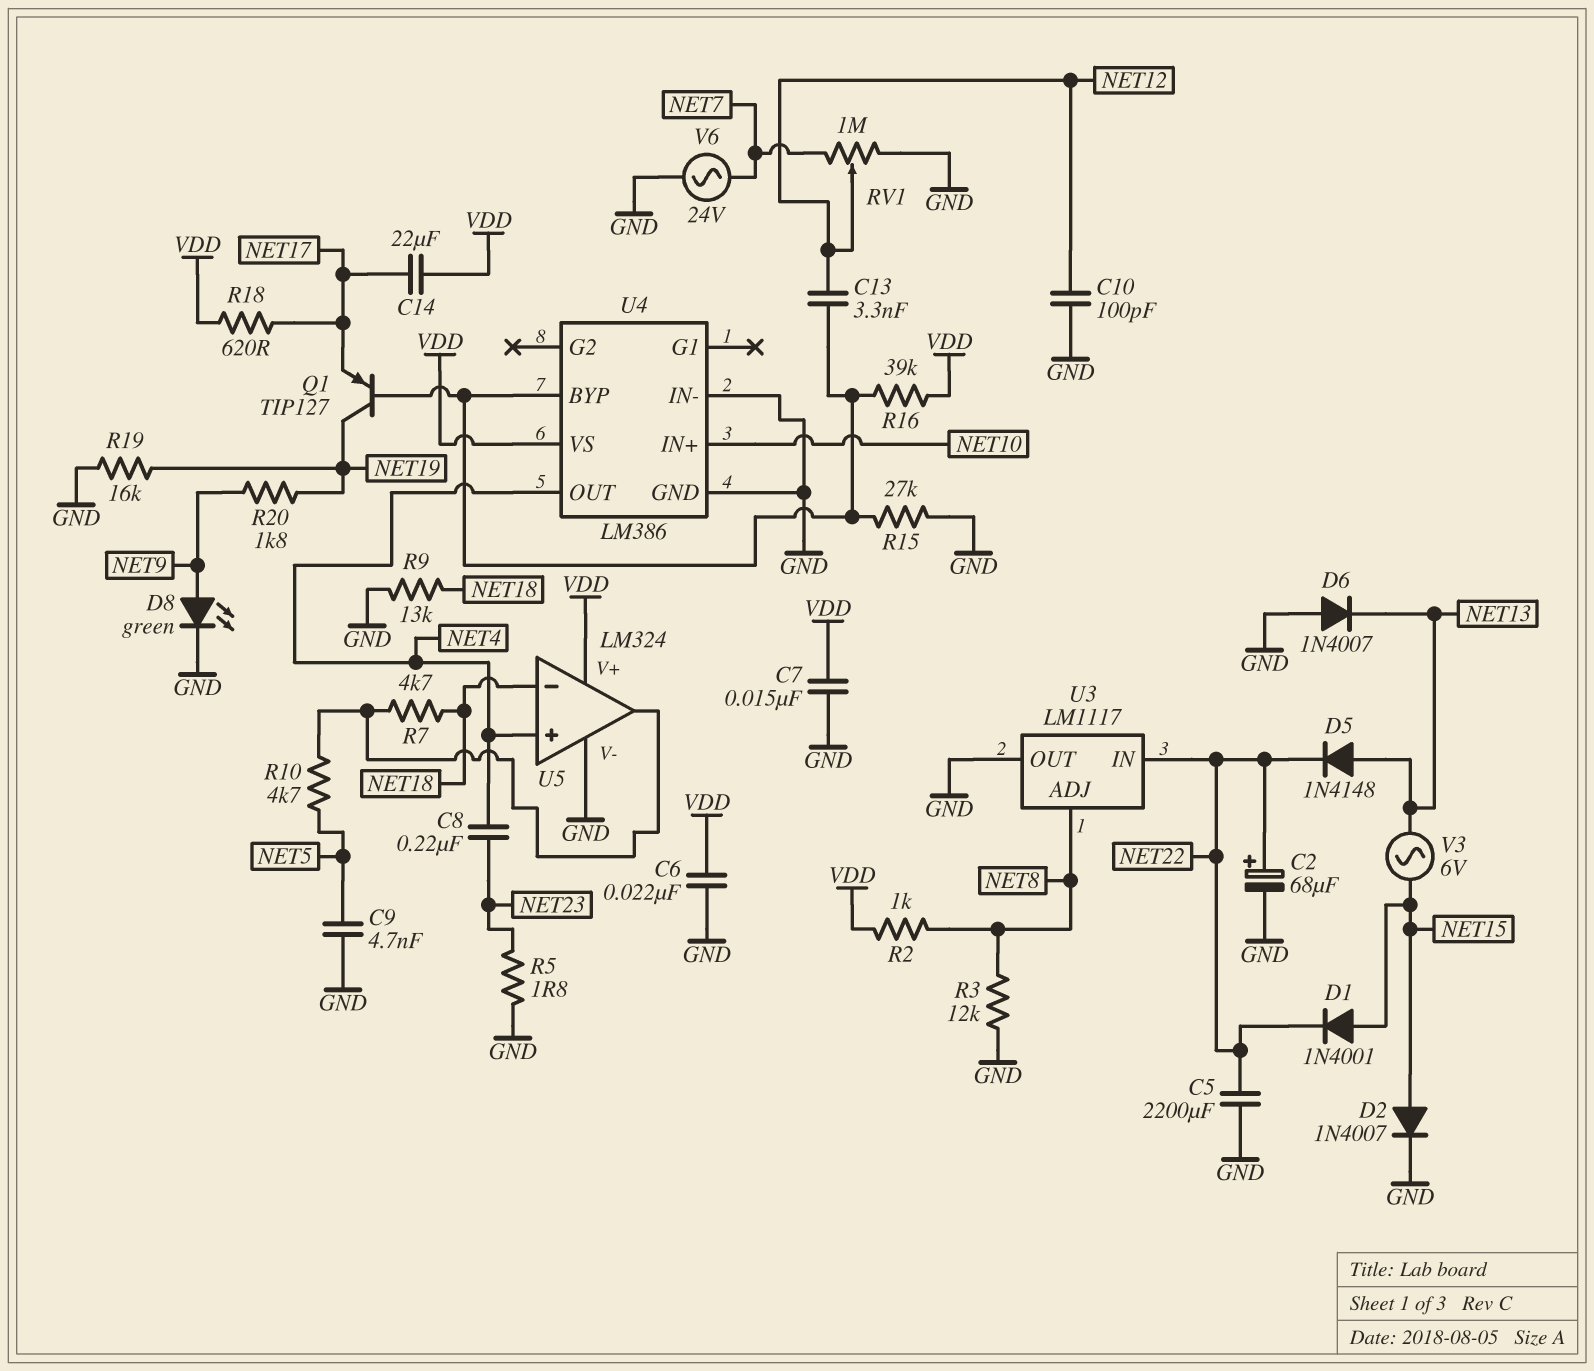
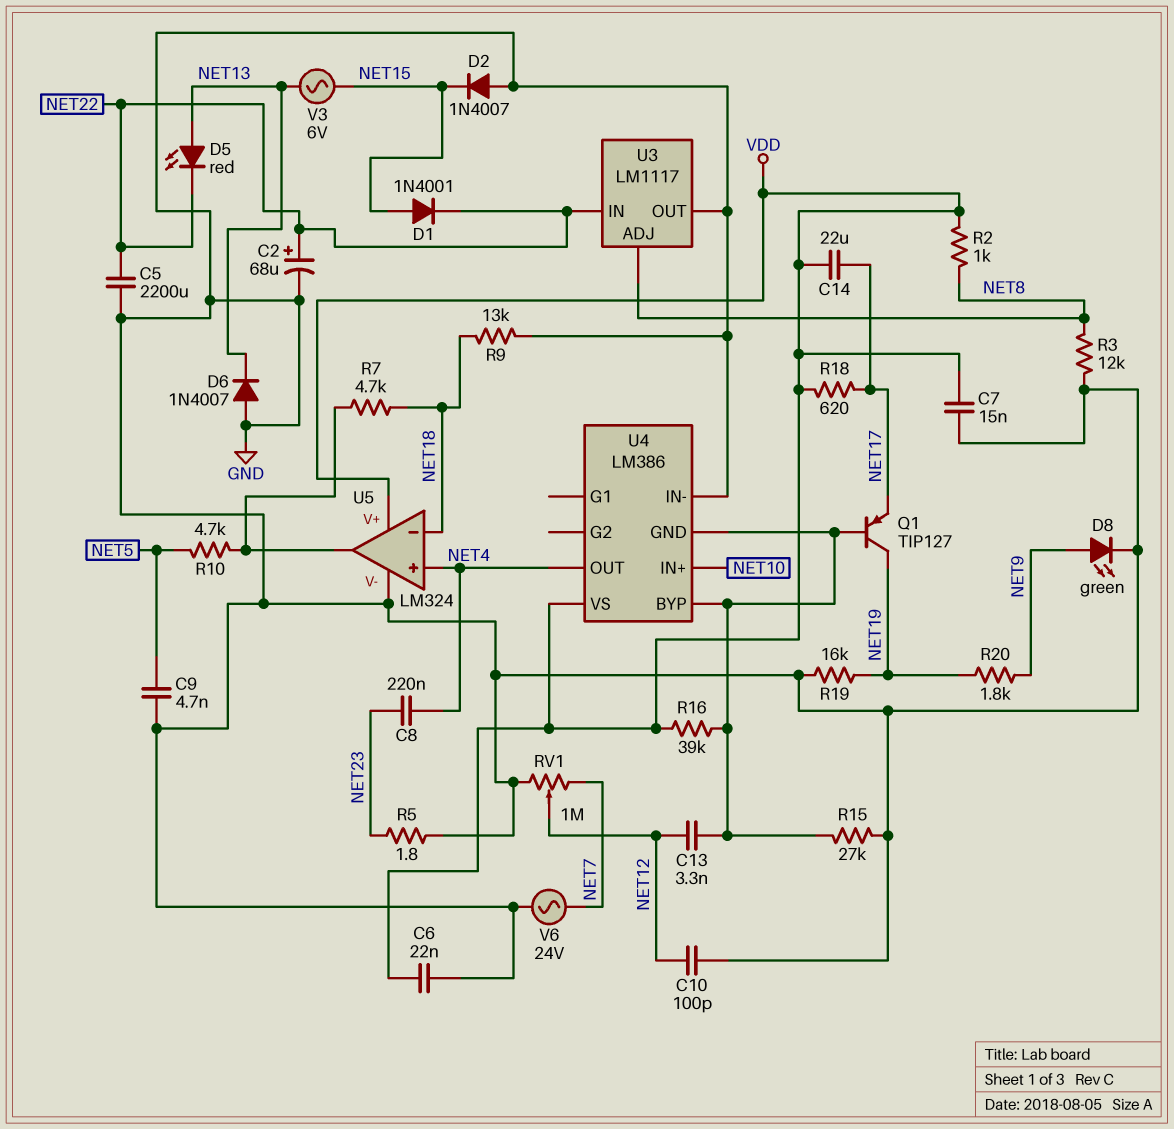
D2: diode 1N4007 (A NET15, K GND) -> diode 1N4007 (A GND, K NET15)
D5: diode 1N4148 (A NET13, K NET22) -> LED red (A NET13, K NET22)
U4 pin GND: GND -> U4/BYP

